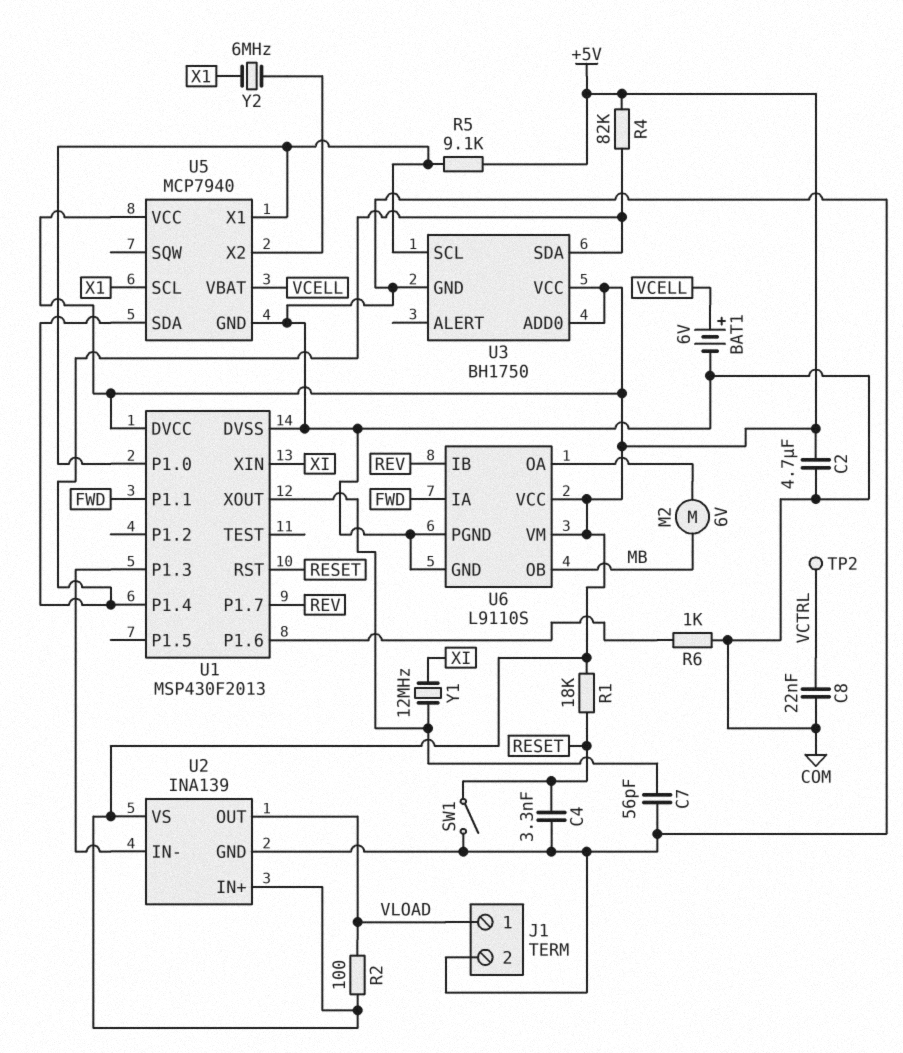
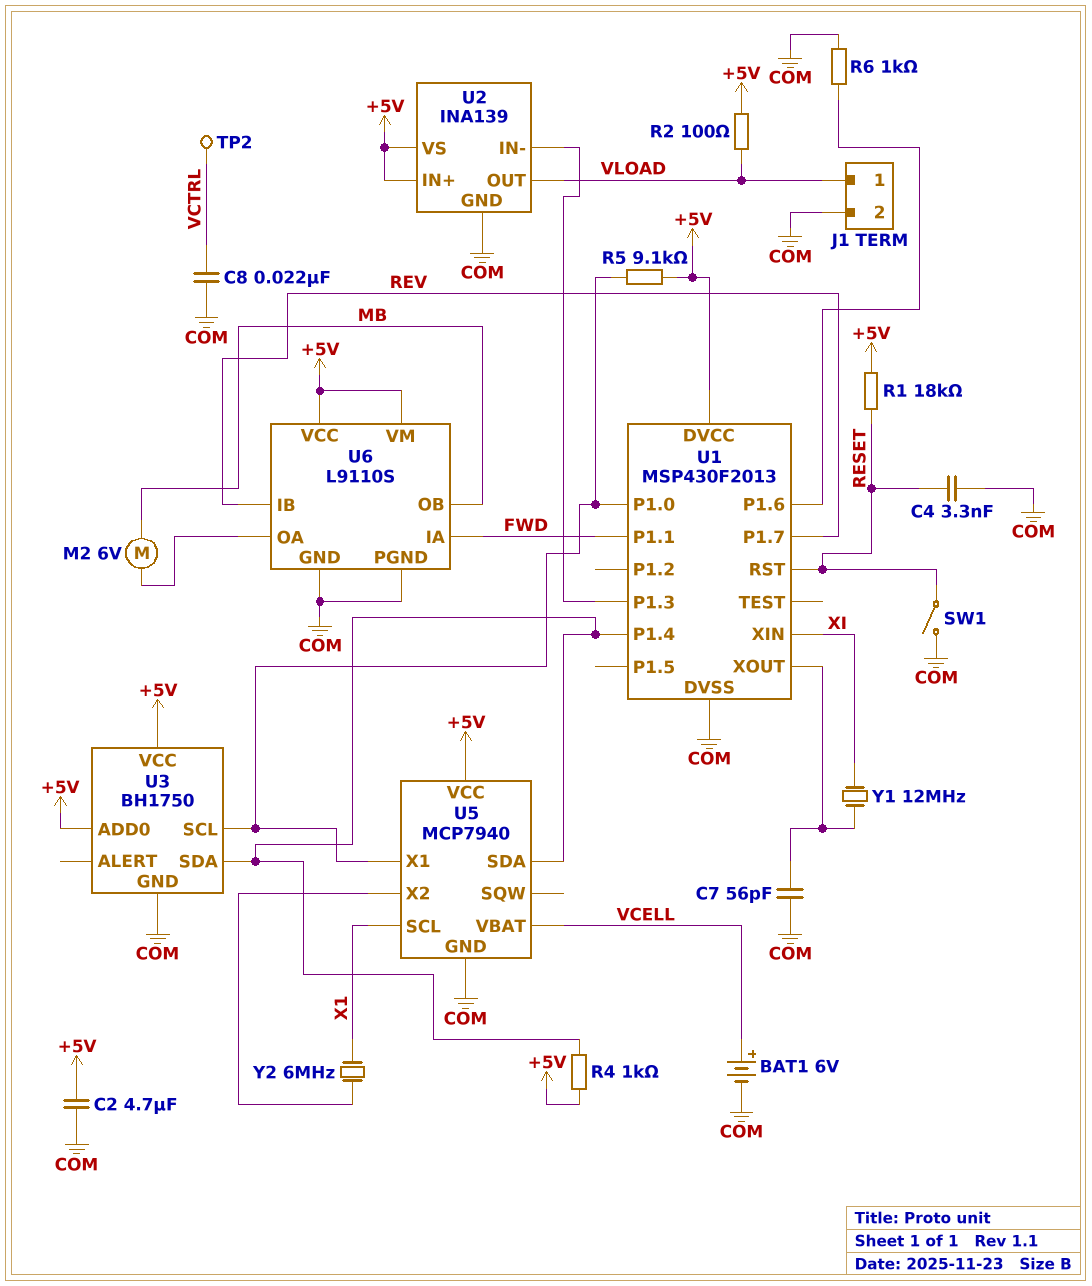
R4: 82k (+5V, U1/P1.4) -> 1k (+5V, U1/P1.4)

